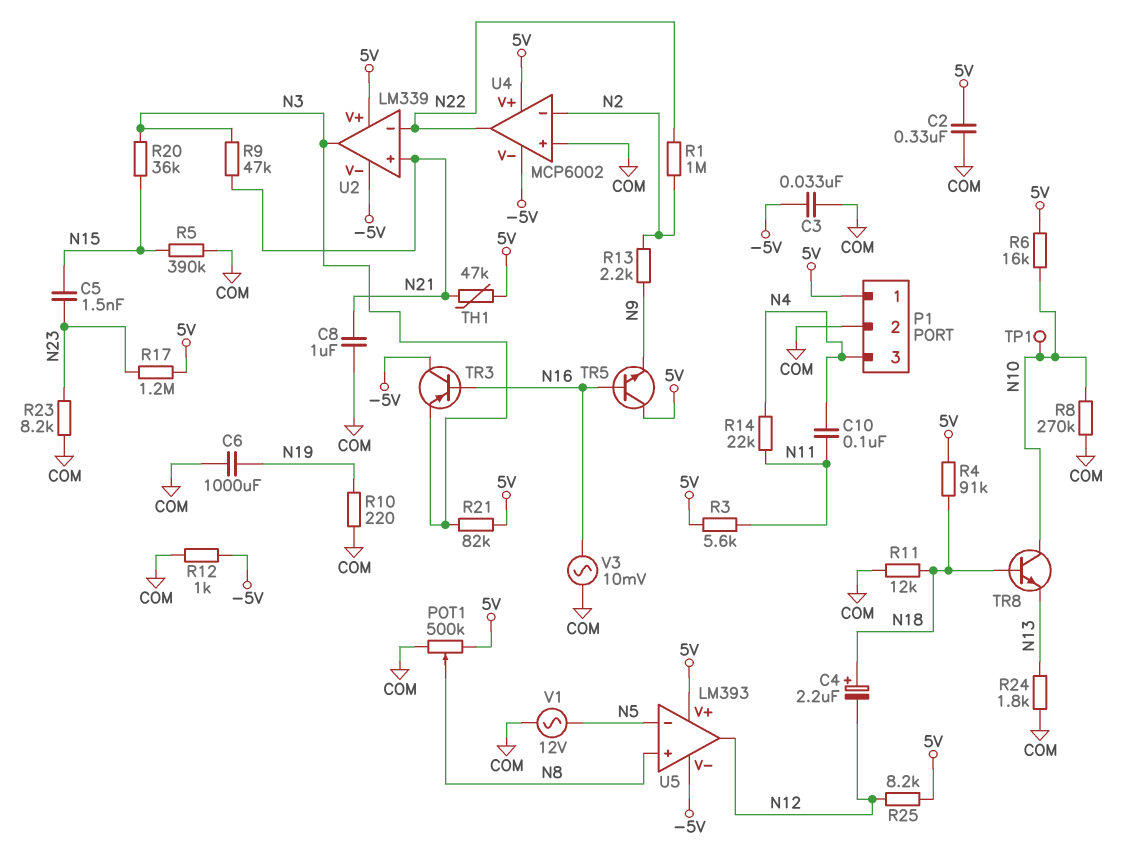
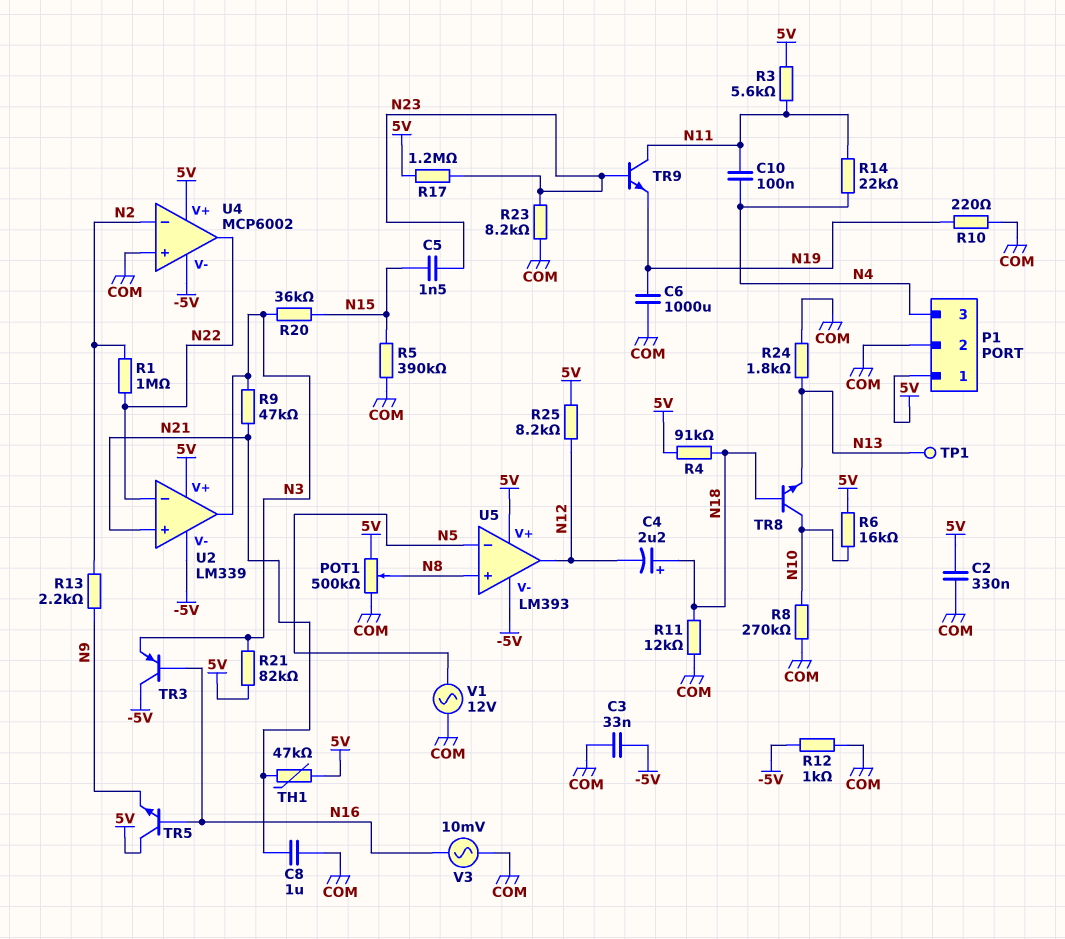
TP1: test point (N10) -> test point (N13)
TR9: none -> NPN (B N23, C N11, E N19)

